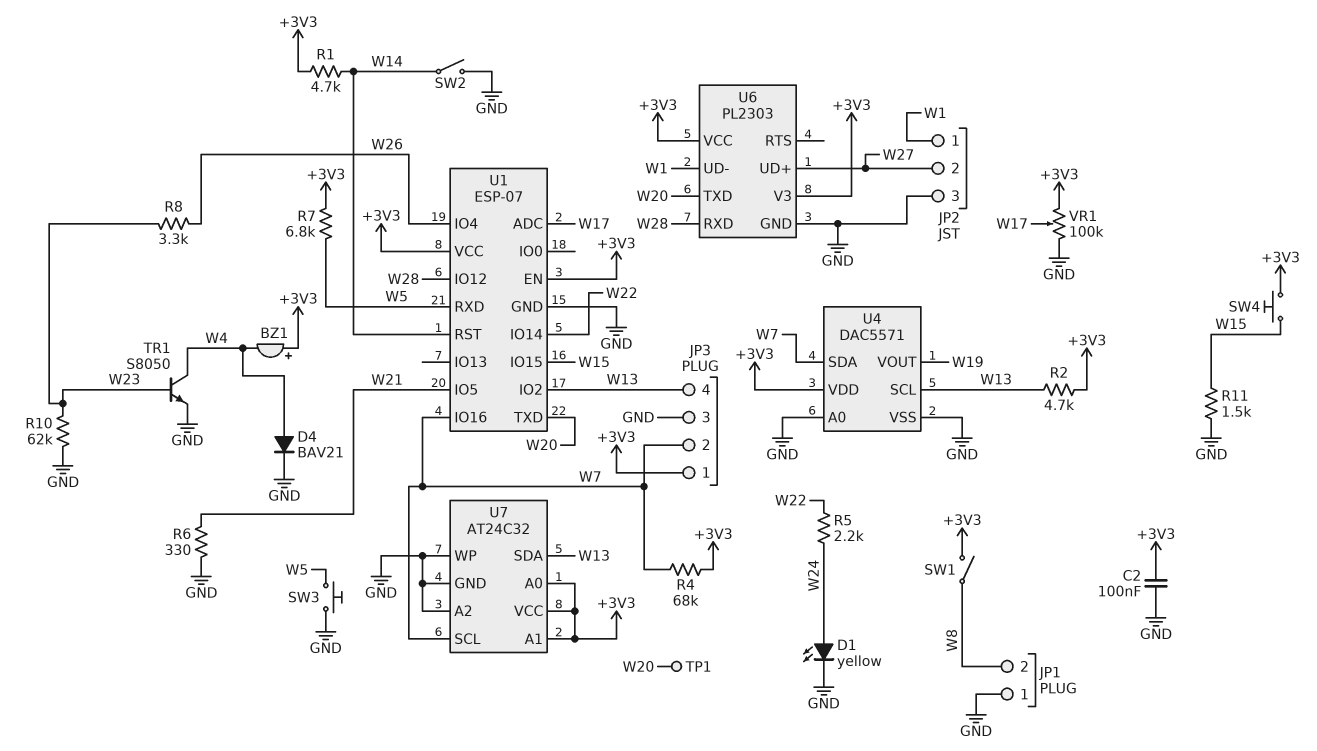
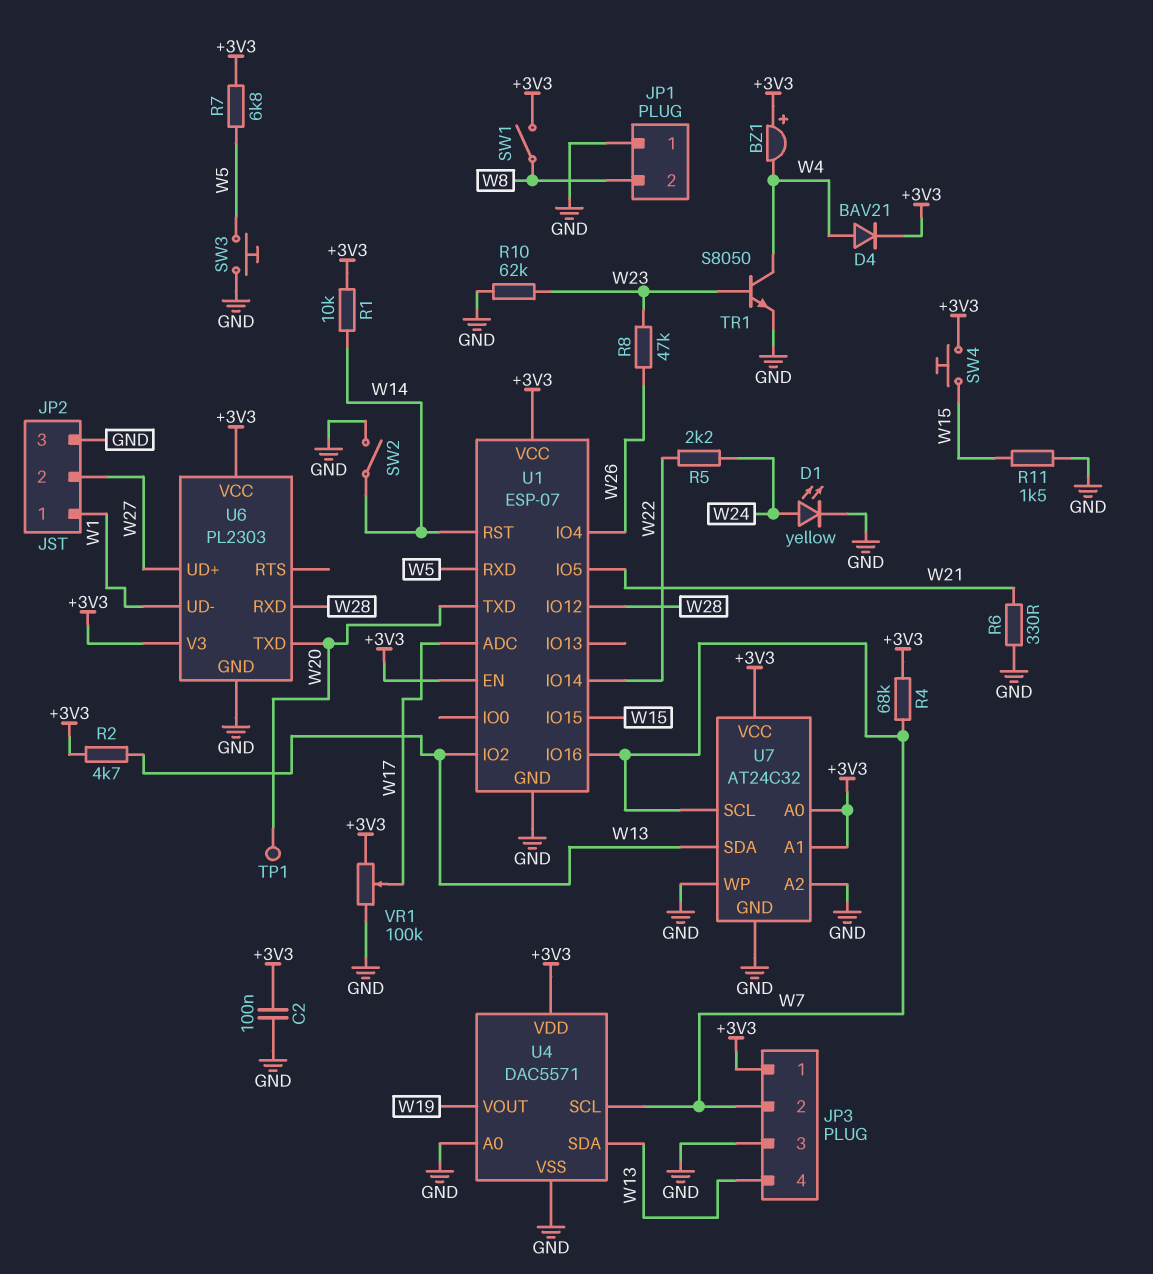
D4: diode BAV21 (A W4, K GND) -> diode BAV21 (A W4, K +3V3)
R1: 4.7k (+3V3, W14) -> 10k (+3V3, W14)
R8: 3.3k (W23, W26) -> 47k (W23, W26)
U4 pin SCL: W13 -> W7
U4 pin SDA: W7 -> W13

